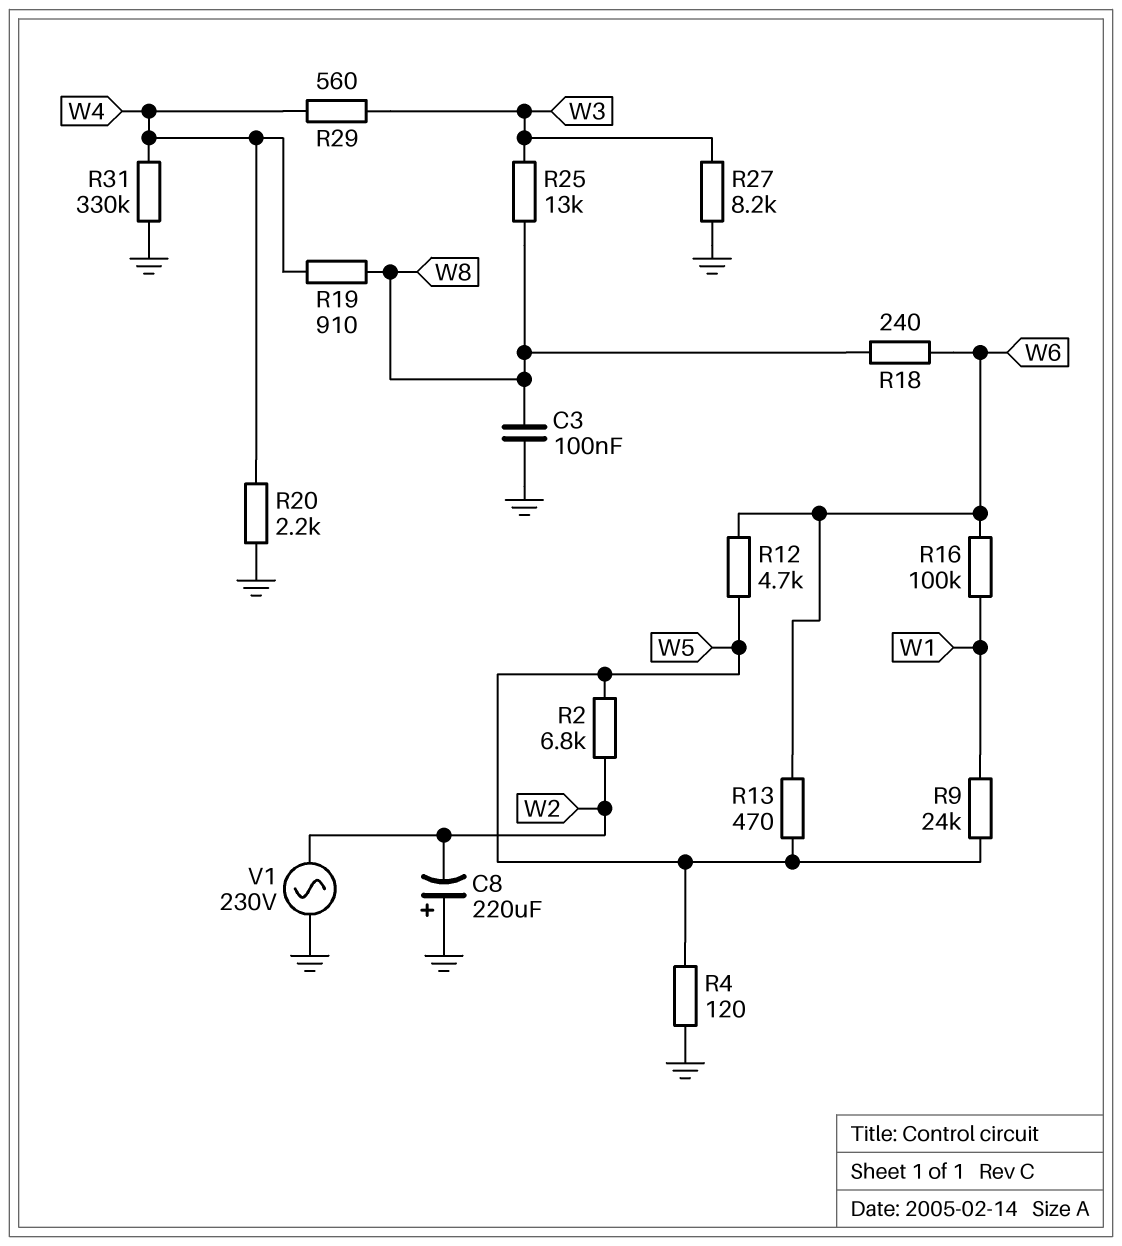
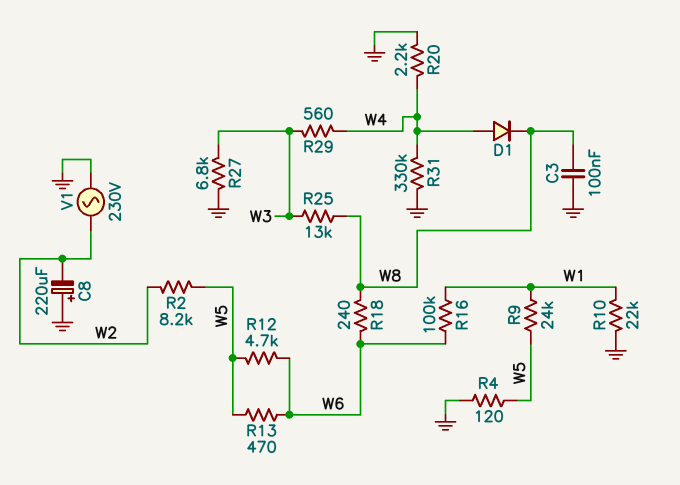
D1: none -> diode (A W4, K W8)
R2: 6.8k (W2, W5) -> 8.2k (W2, W5)
R10: none -> 22k (GND, W1)
R19: 910 (W4, W8) -> none
R27: 8.2k (GND, W3) -> 6.8k (GND, W3)

